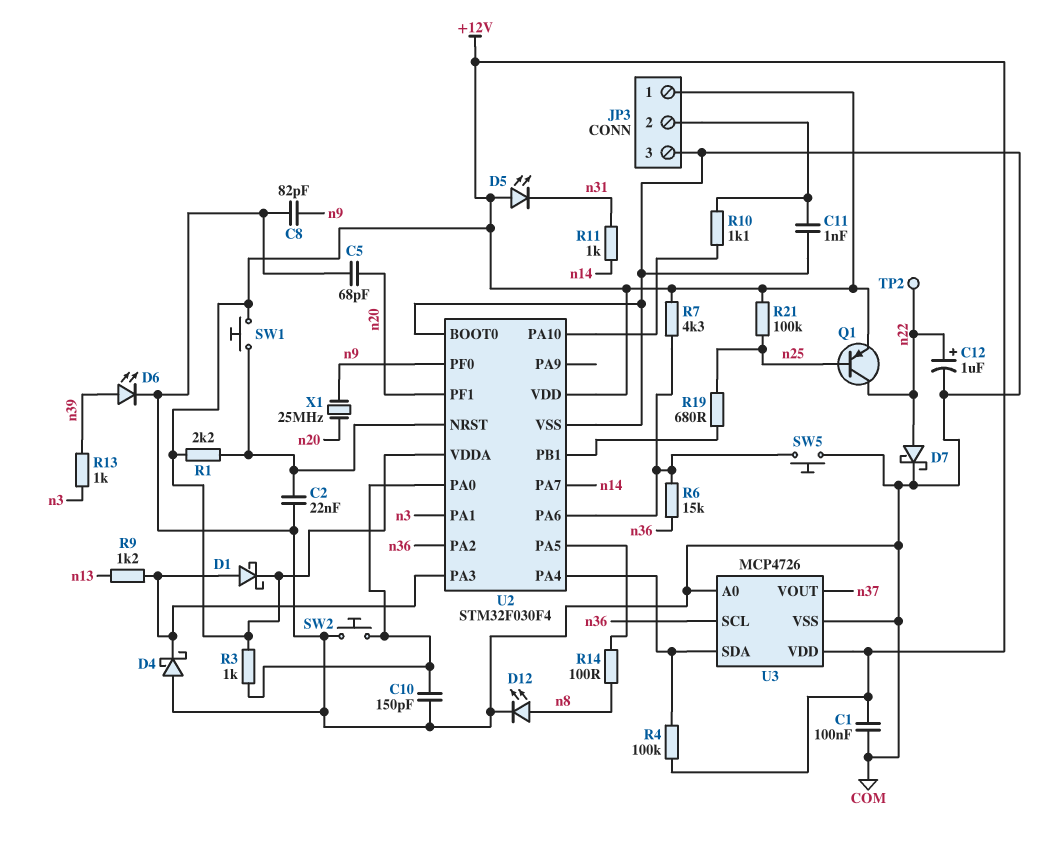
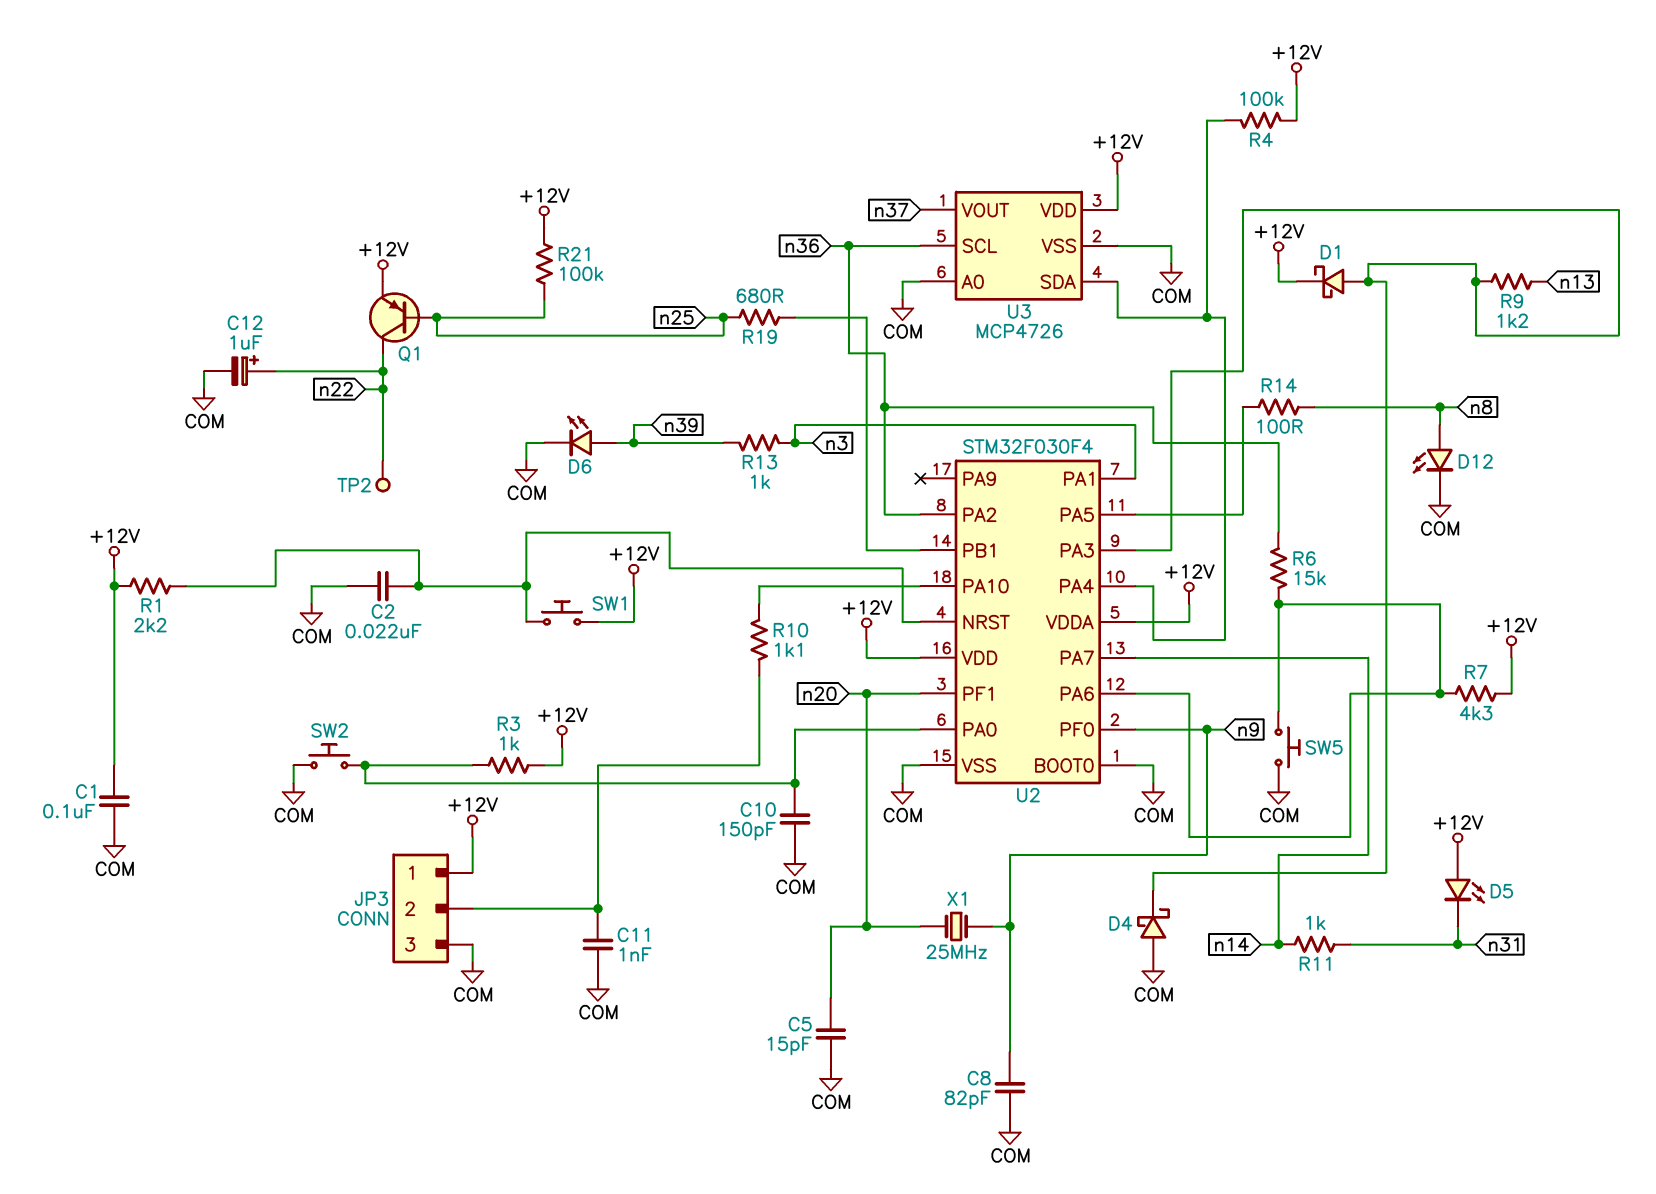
C5: 68pF (COM, n20) -> 15pF (COM, n20)
D7: schottky (A n22, K COM) -> none

